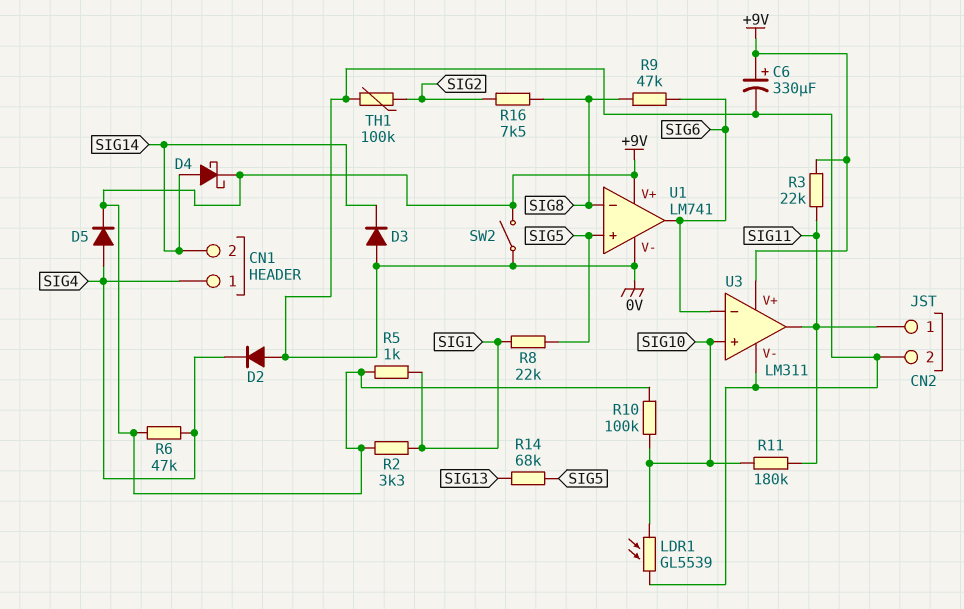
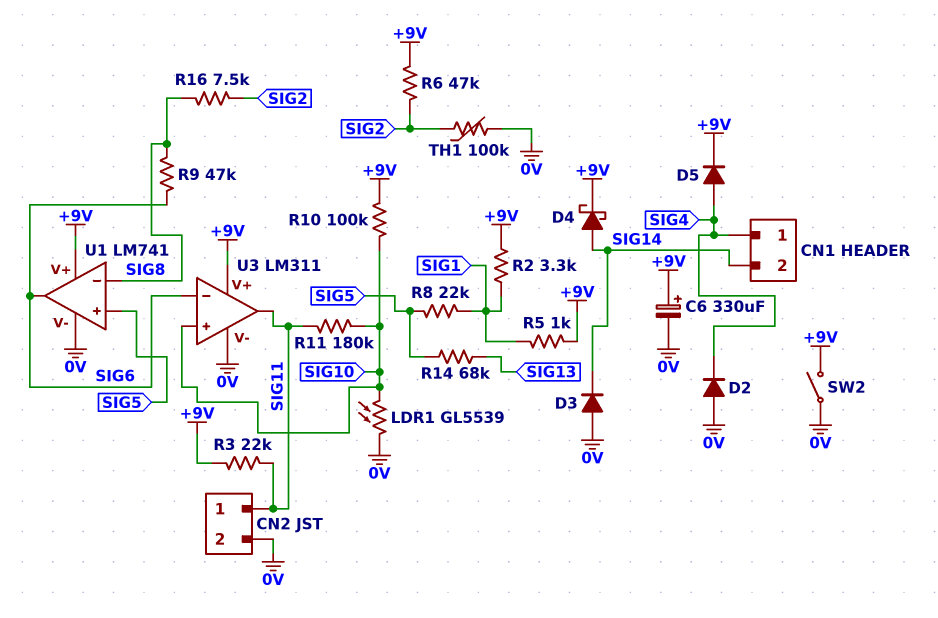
R6: 47k (+9V, SIG4) -> 47k (+9V, SIG2)

